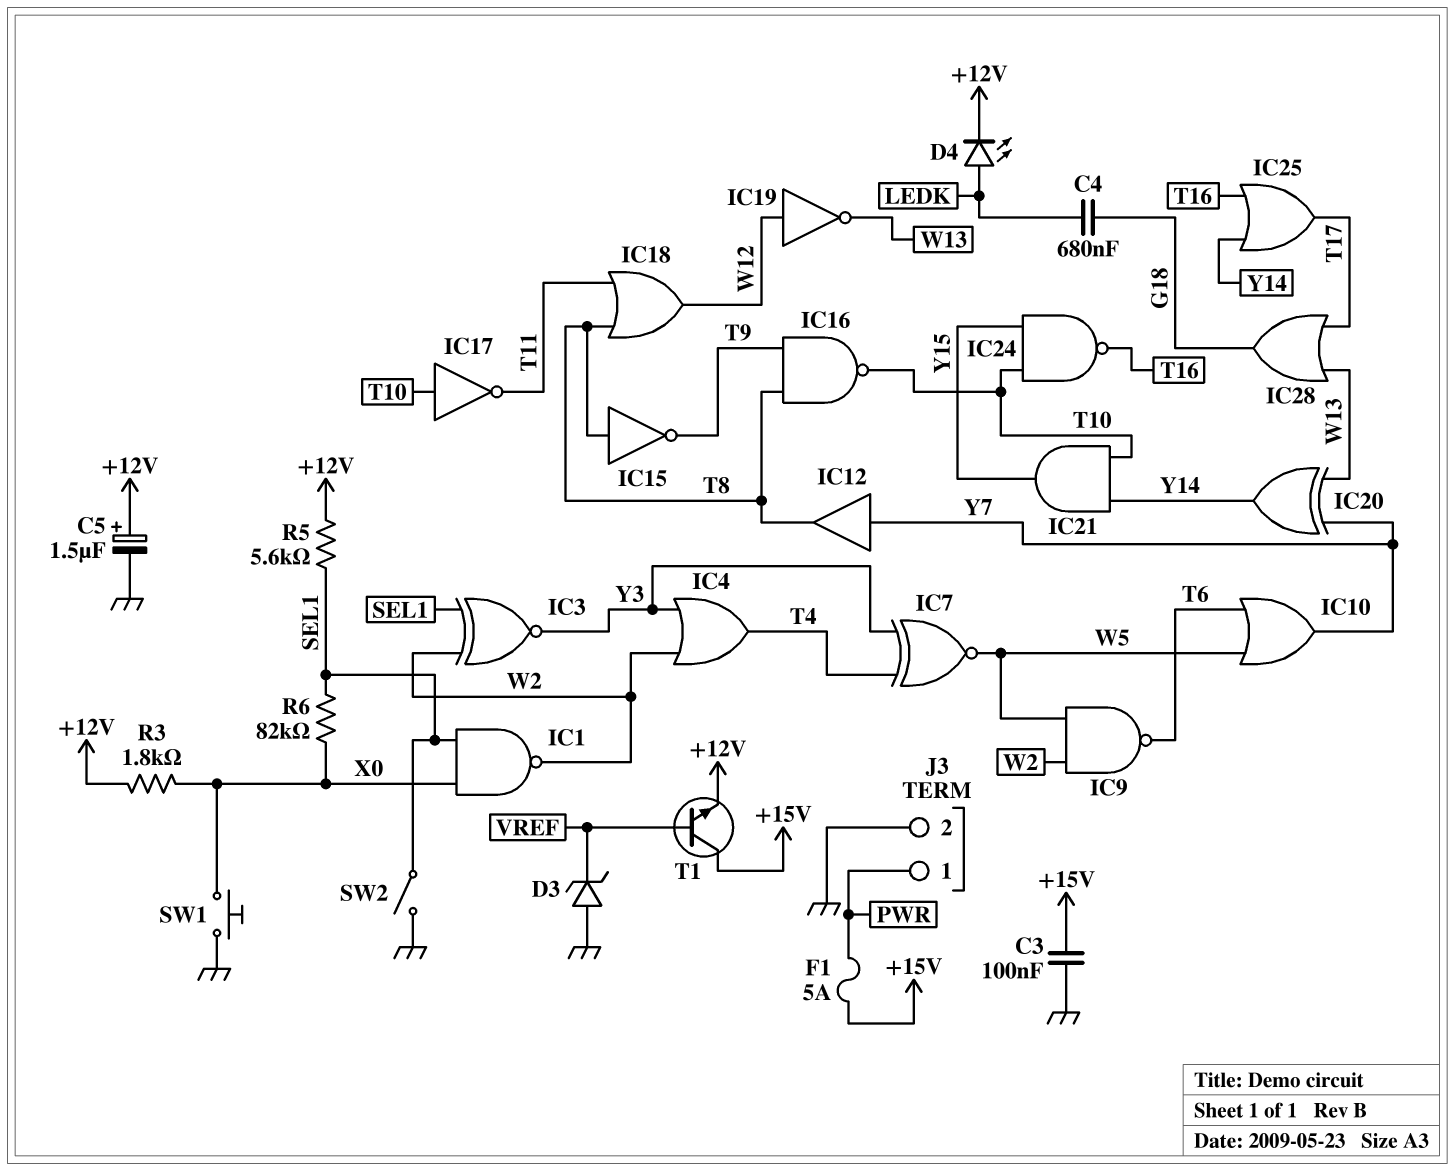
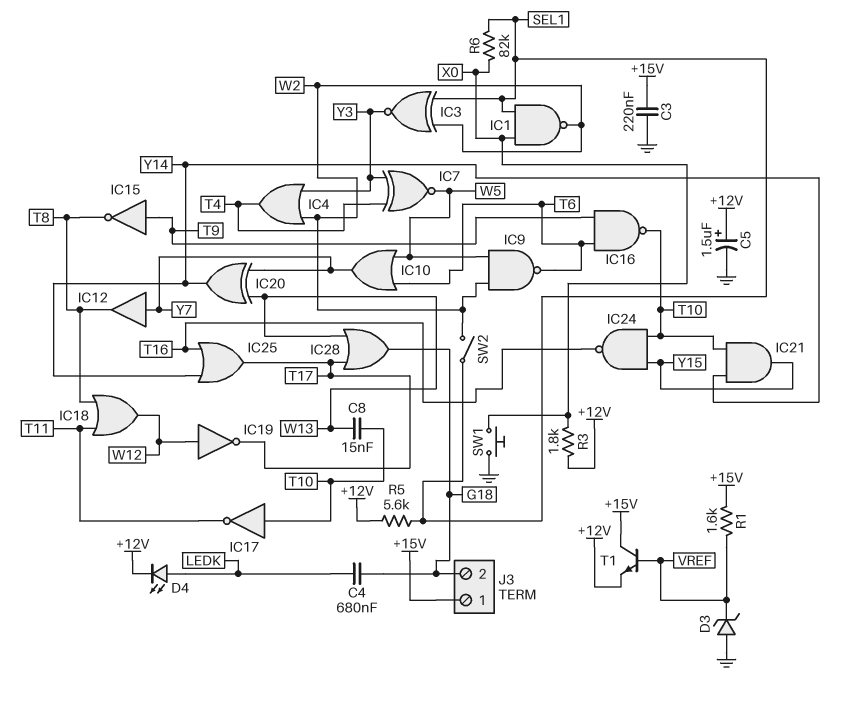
C3: 100nF (+15V, GND) -> 220nF (+15V, GND)
C8: none -> 15nF (T10, W13)
F1: 5A (+15V, PWR) -> none
IC15: NOT (in T8, out T9) -> NOT (in T9, out T8)
IC16: NAND (in T8, in T9, out T10) -> NAND (in T6, in T9, out T10)
IC19: NOT (in W12, out W13) -> NOT (in W12, out T17)
J3 pin 1: PWR -> +15V
J3 pin 2: GND -> G18
R1: none -> 1.6k (+15V, VREF)
SW2: switch (GND, SEL1) -> switch (SEL1, W2)

